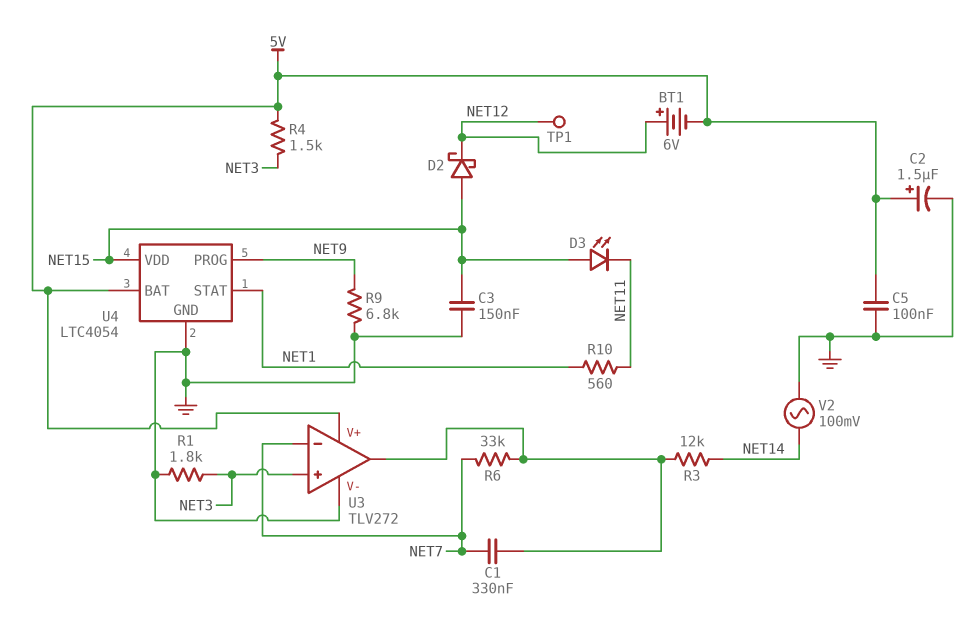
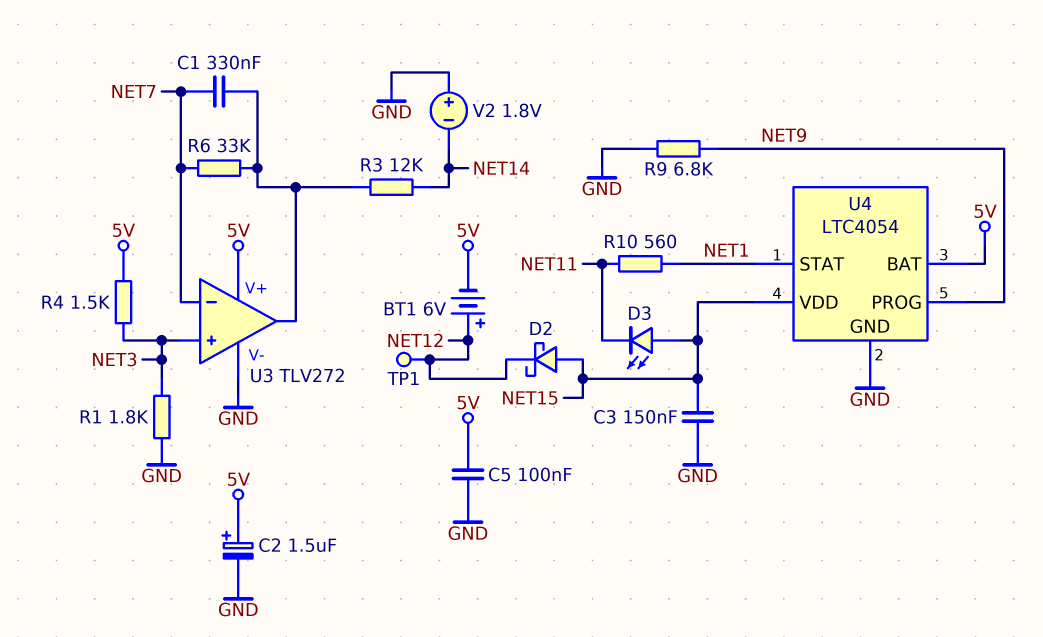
V2: AC 100mV (GND, NET14) -> 1.8V (plus GND, minus NET14)

